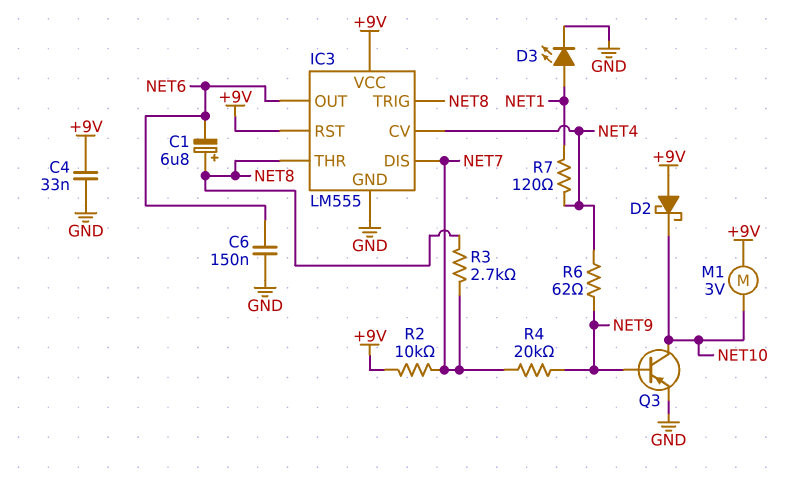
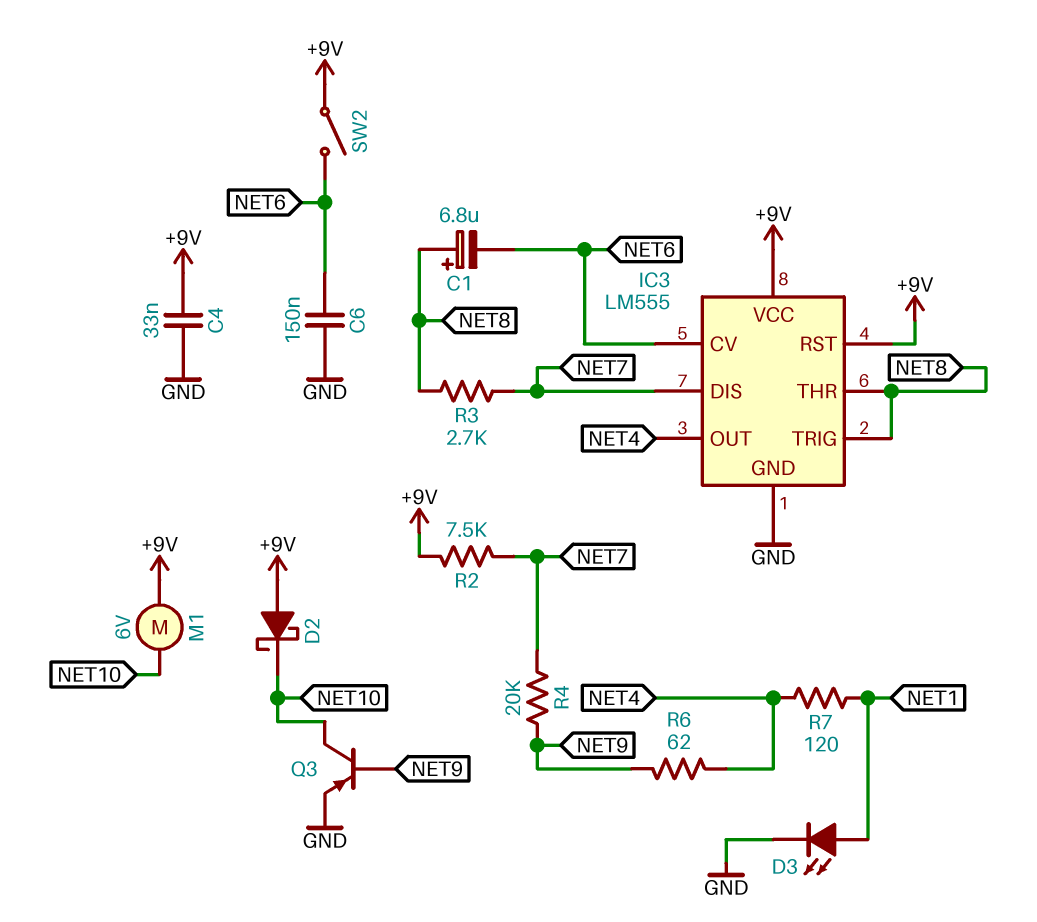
IC3 pin CV: NET4 -> NET6
IC3 pin OUT: NET6 -> NET4
M1: motor 3V (+9V, NET10) -> motor 6V (+9V, NET10)
R2: 10k (+9V, NET7) -> 7.5k (+9V, NET7)
SW2: none -> switch (+9V, NET6)

